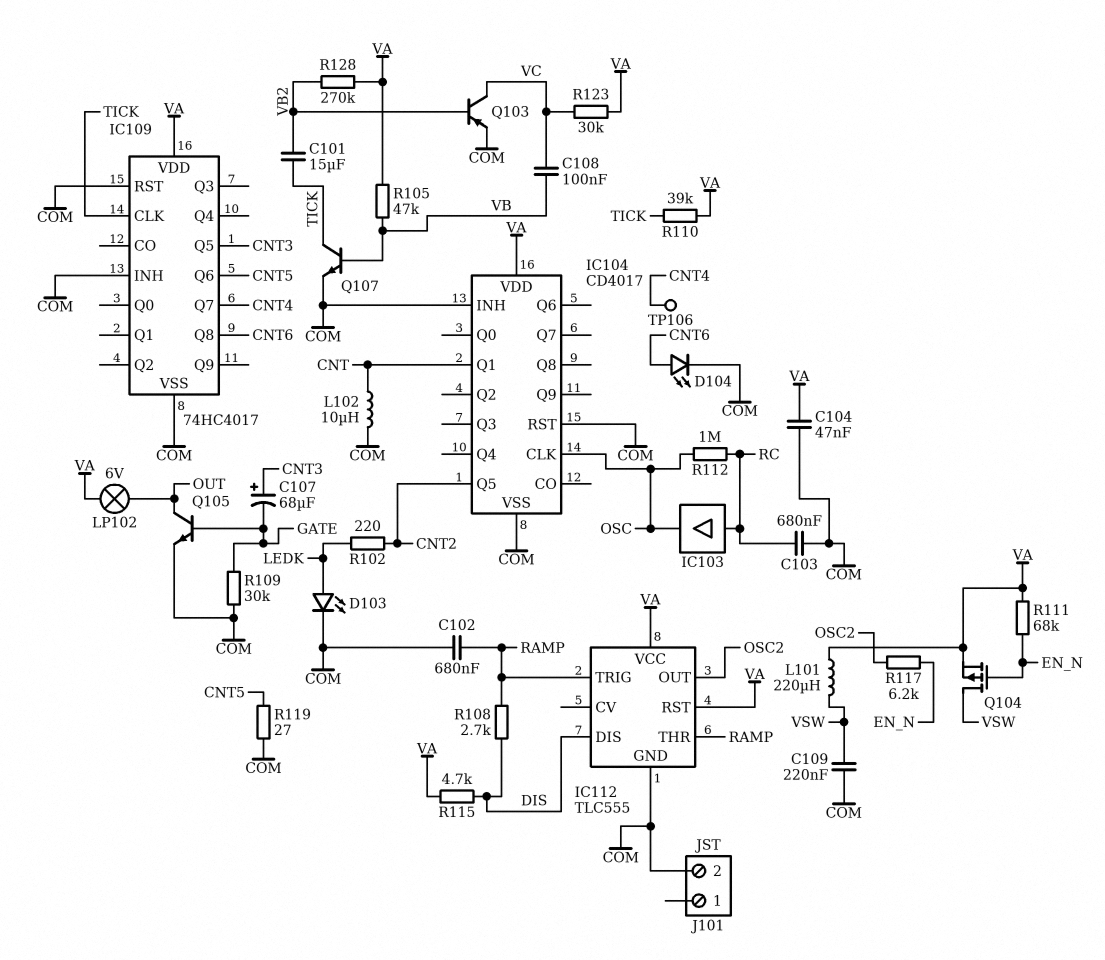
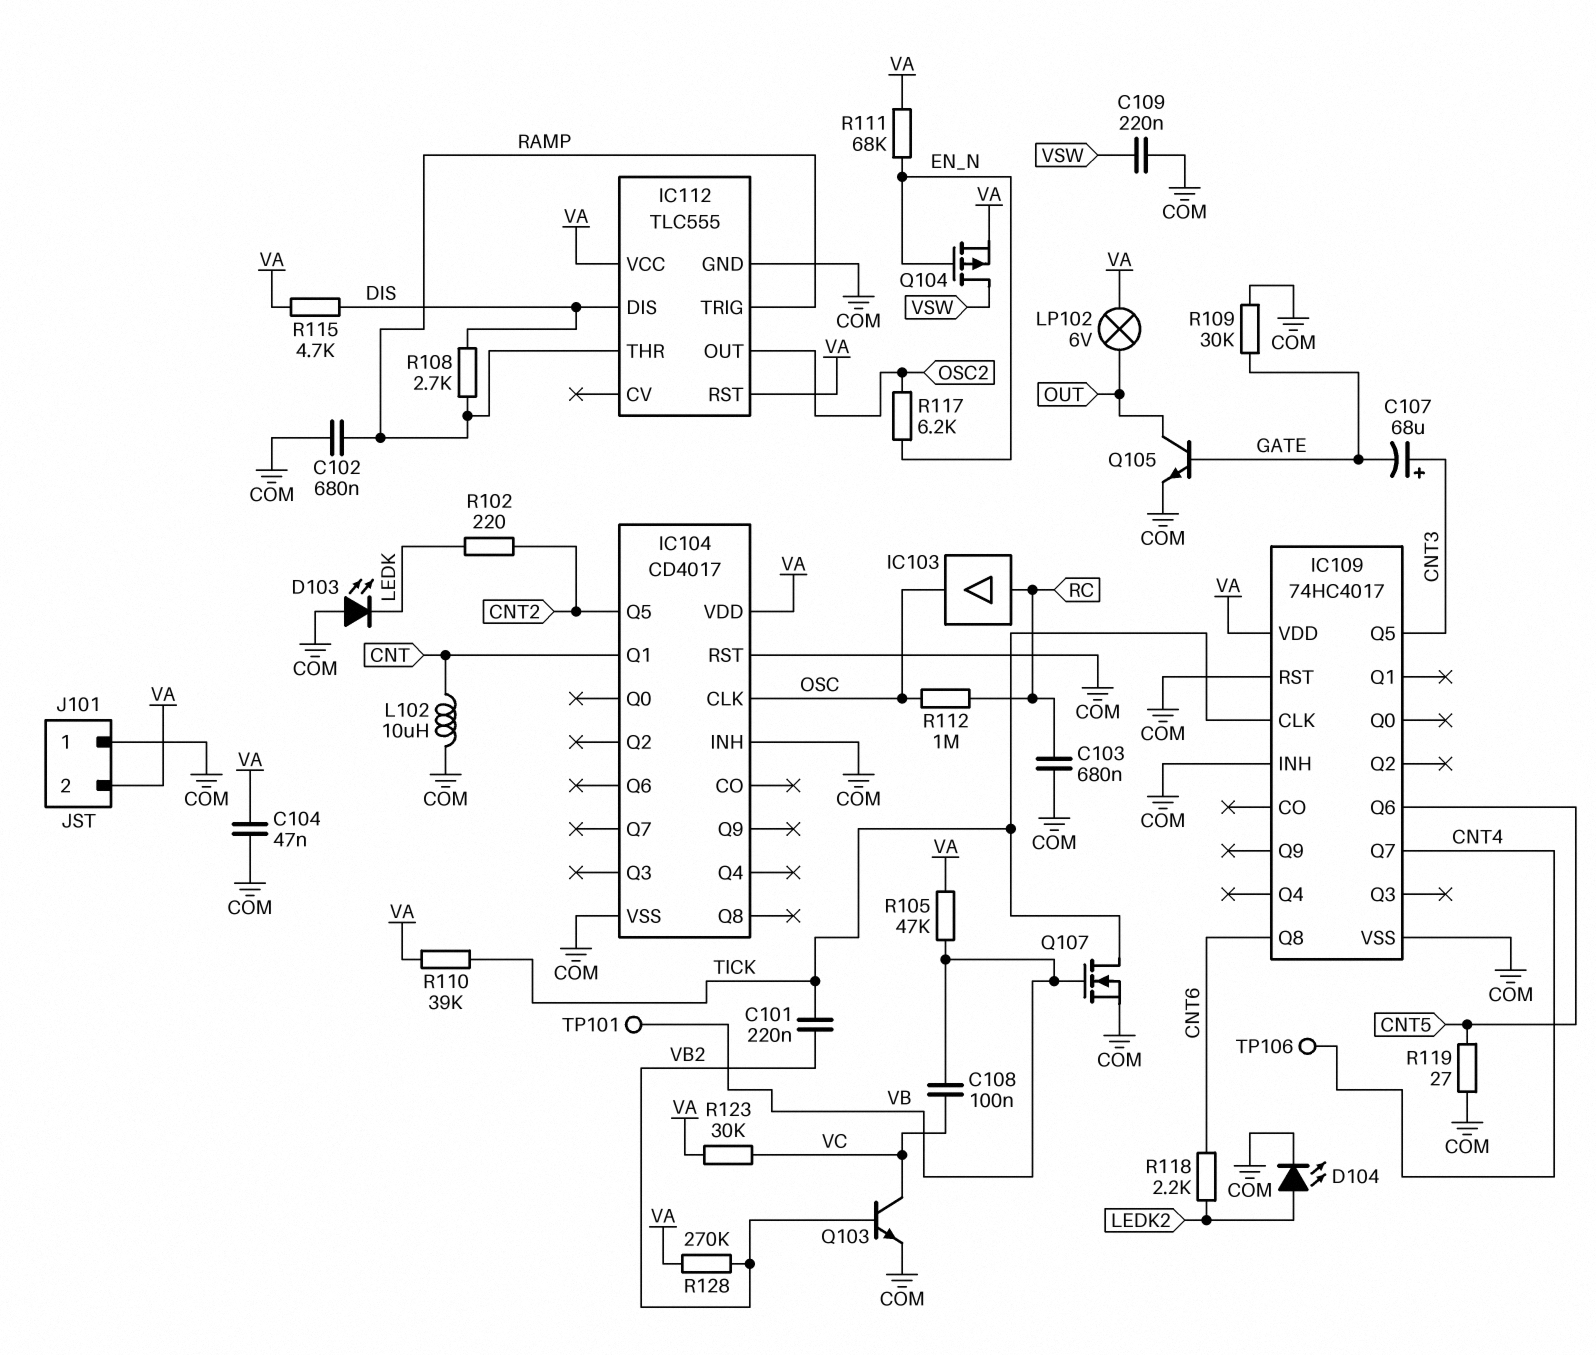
C101: 15uF (TICK, VB2) -> 220nF (TICK, VB2)
D103: LED (A LEDK, K COM) -> LED (A COM, K LEDK)
D104: LED (A CNT6, K COM) -> LED (A LEDK2, K COM)
J101 pin 1: none -> COM
J101 pin 2: COM -> VA
L101: 220uH (VA, VSW) -> none
Q103: PNP (B VB2, C VC, E COM) -> NPN (B VB2, C VC, E COM)
Q107: NPN (B VB, C TICK, E COM) -> NMOS (G VB, D TICK, S COM)
R118: none -> 2.2k (CNT6, LEDK2)
TP101: none -> test point (VB)

